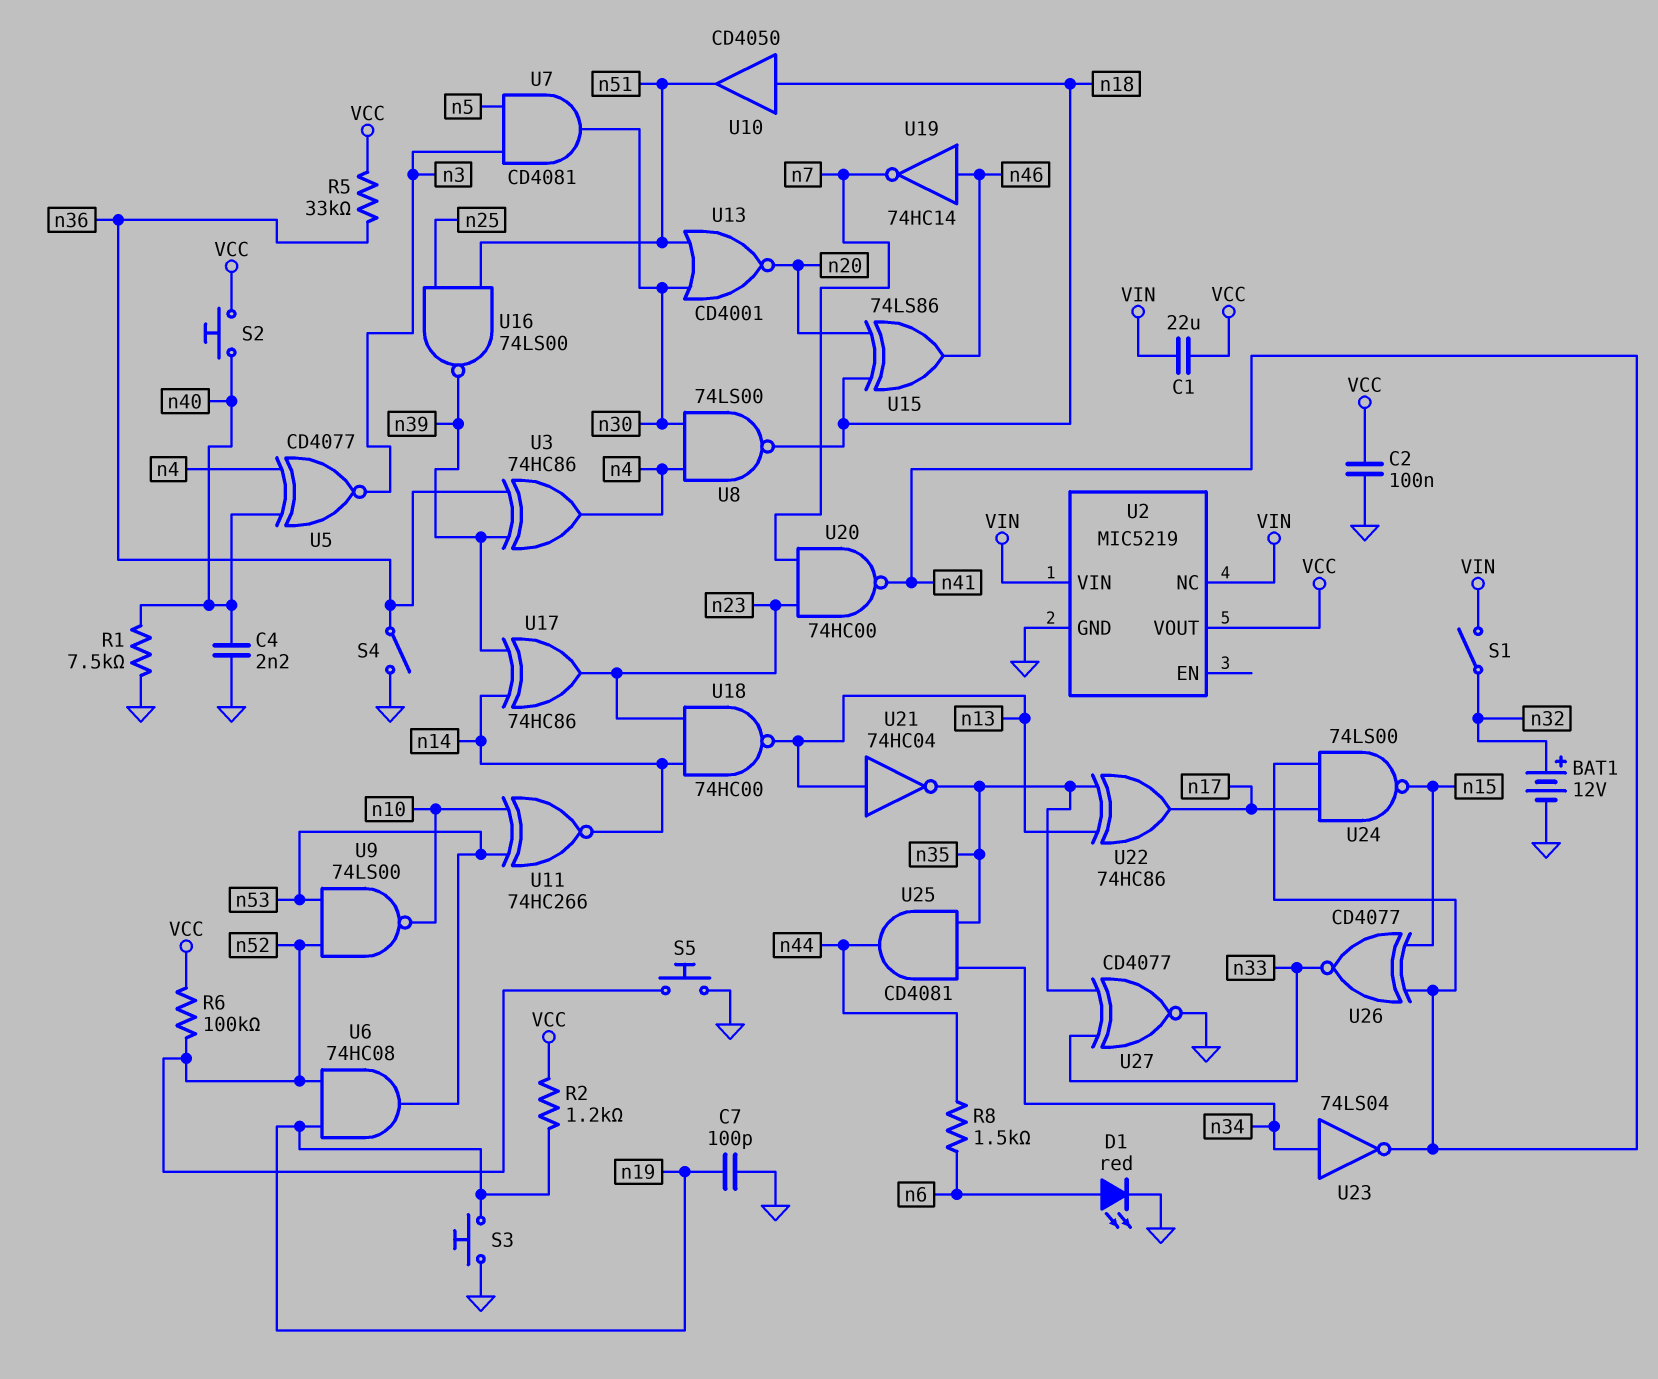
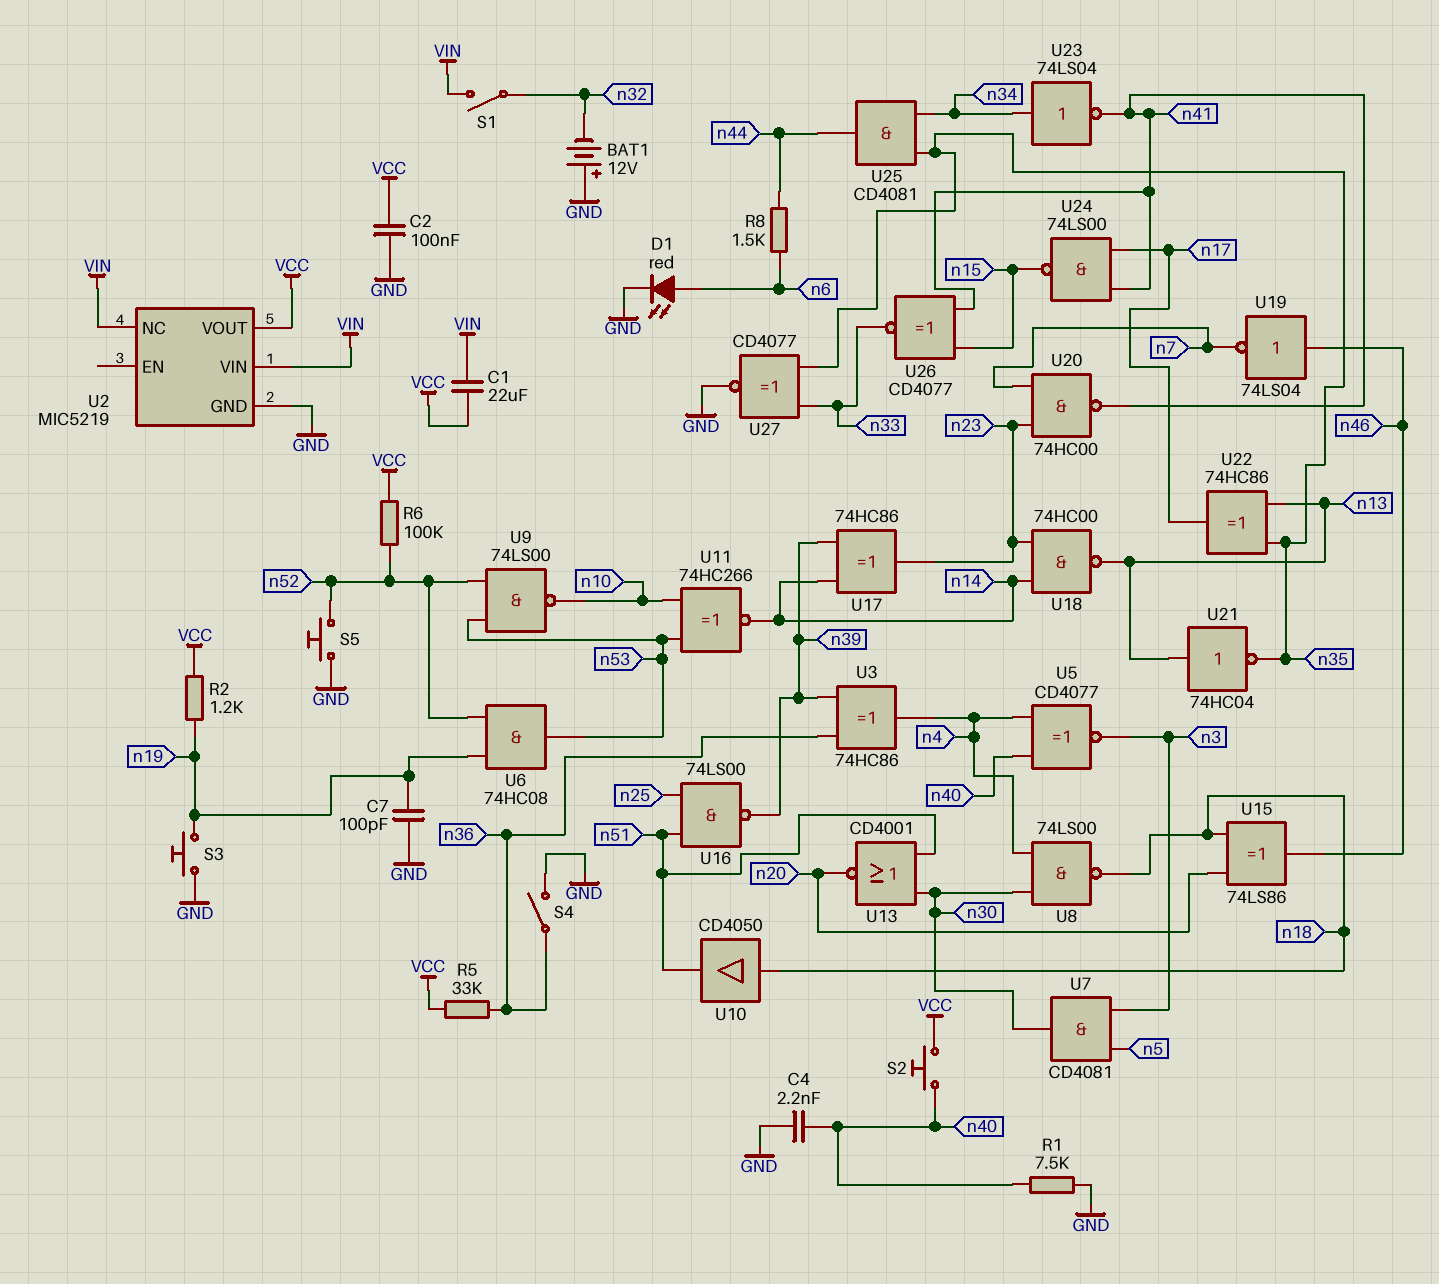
BAT1: 12V (plus n32, minus GND) -> 12V (plus GND, minus n32)
U19: NOT 74HC14 (in n46, out n7) -> NOT 74LS04 (in n46, out n7)

